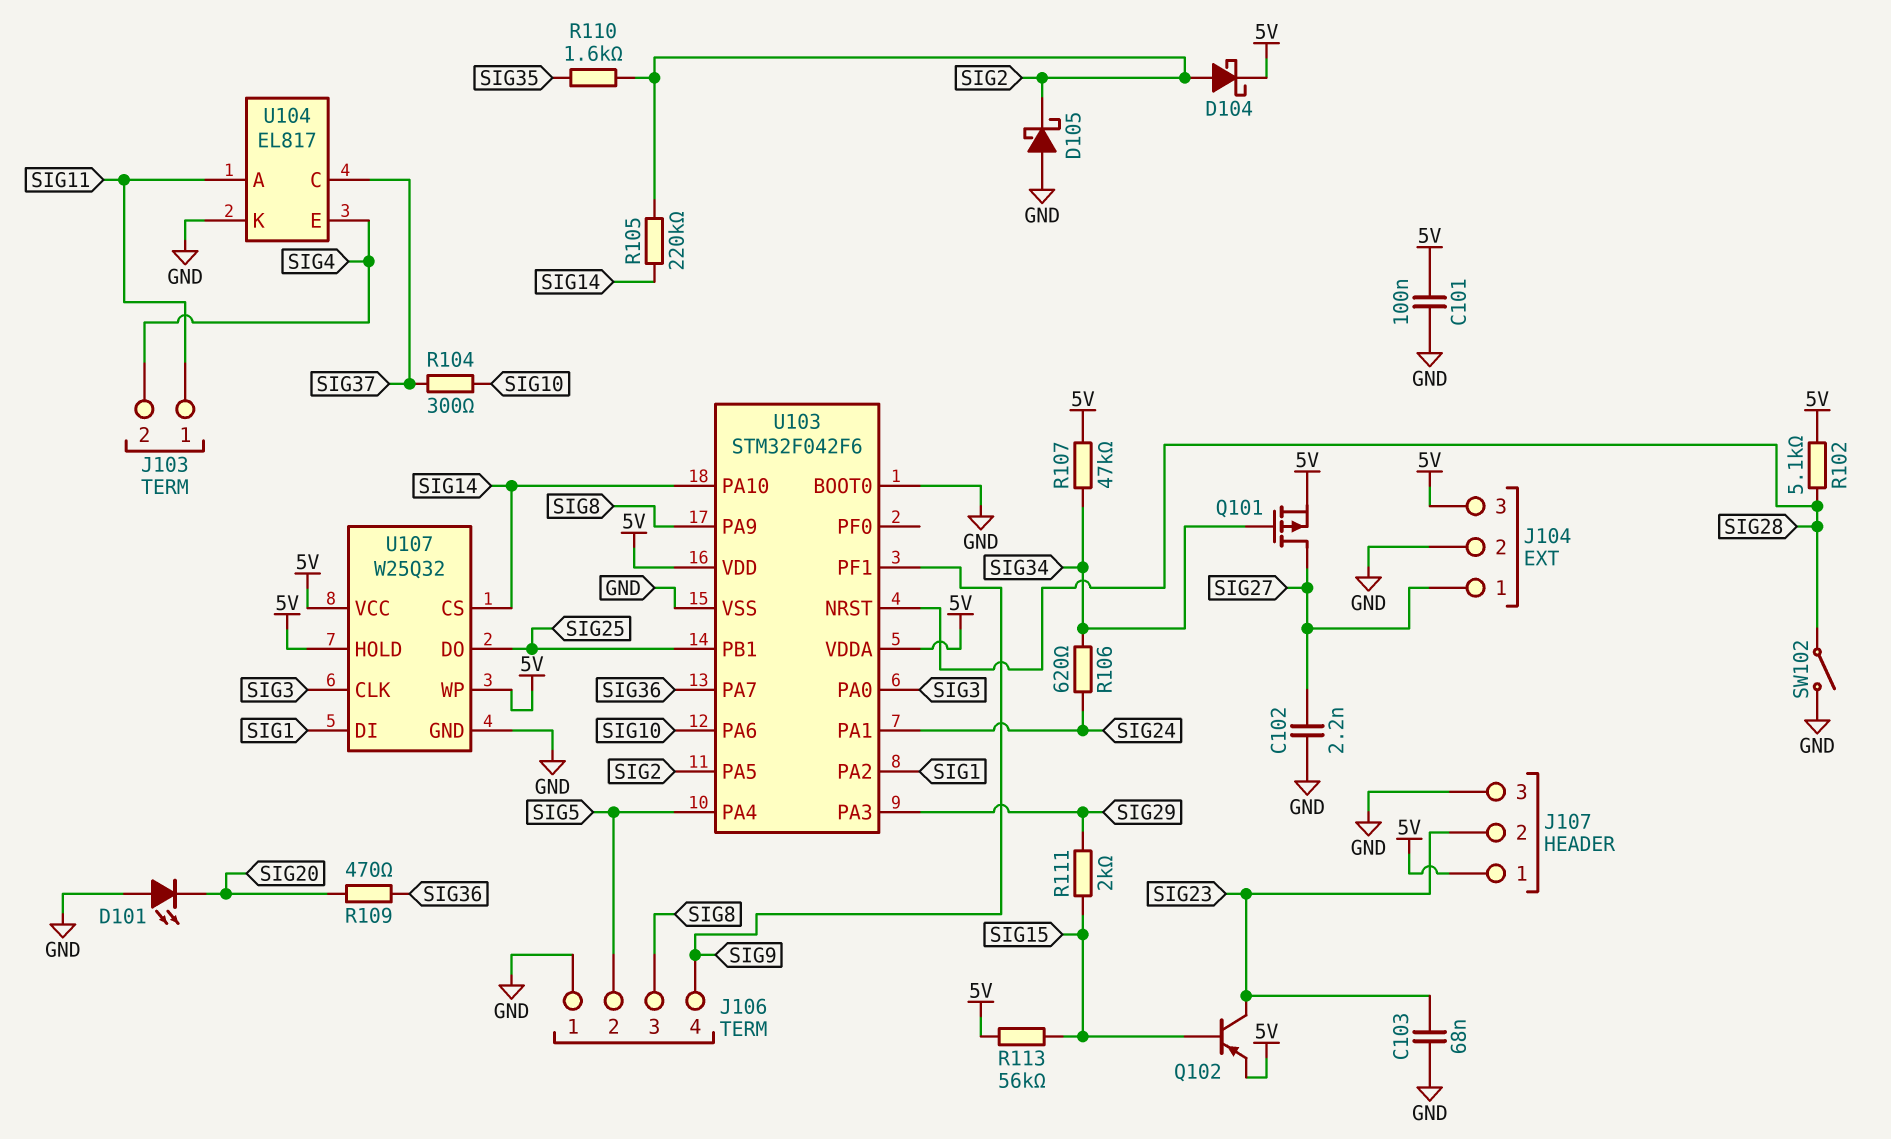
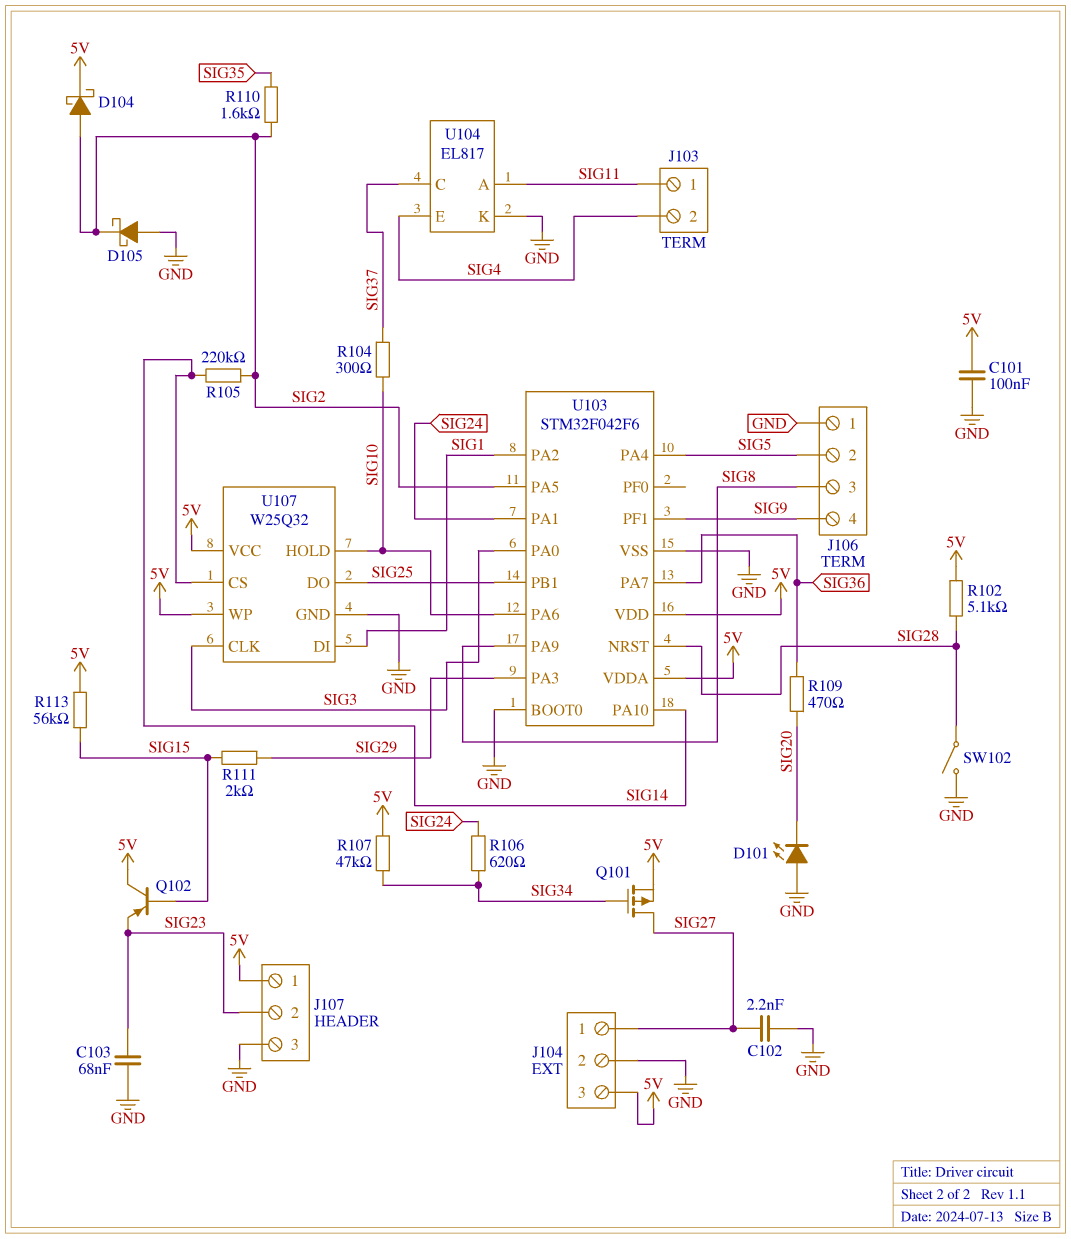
Q102: PNP (B SIG15, C SIG23, E 5V) -> PNP (B SIG15, C 5V, E SIG23)
U107 pin HOLD: 5V -> SIG10

